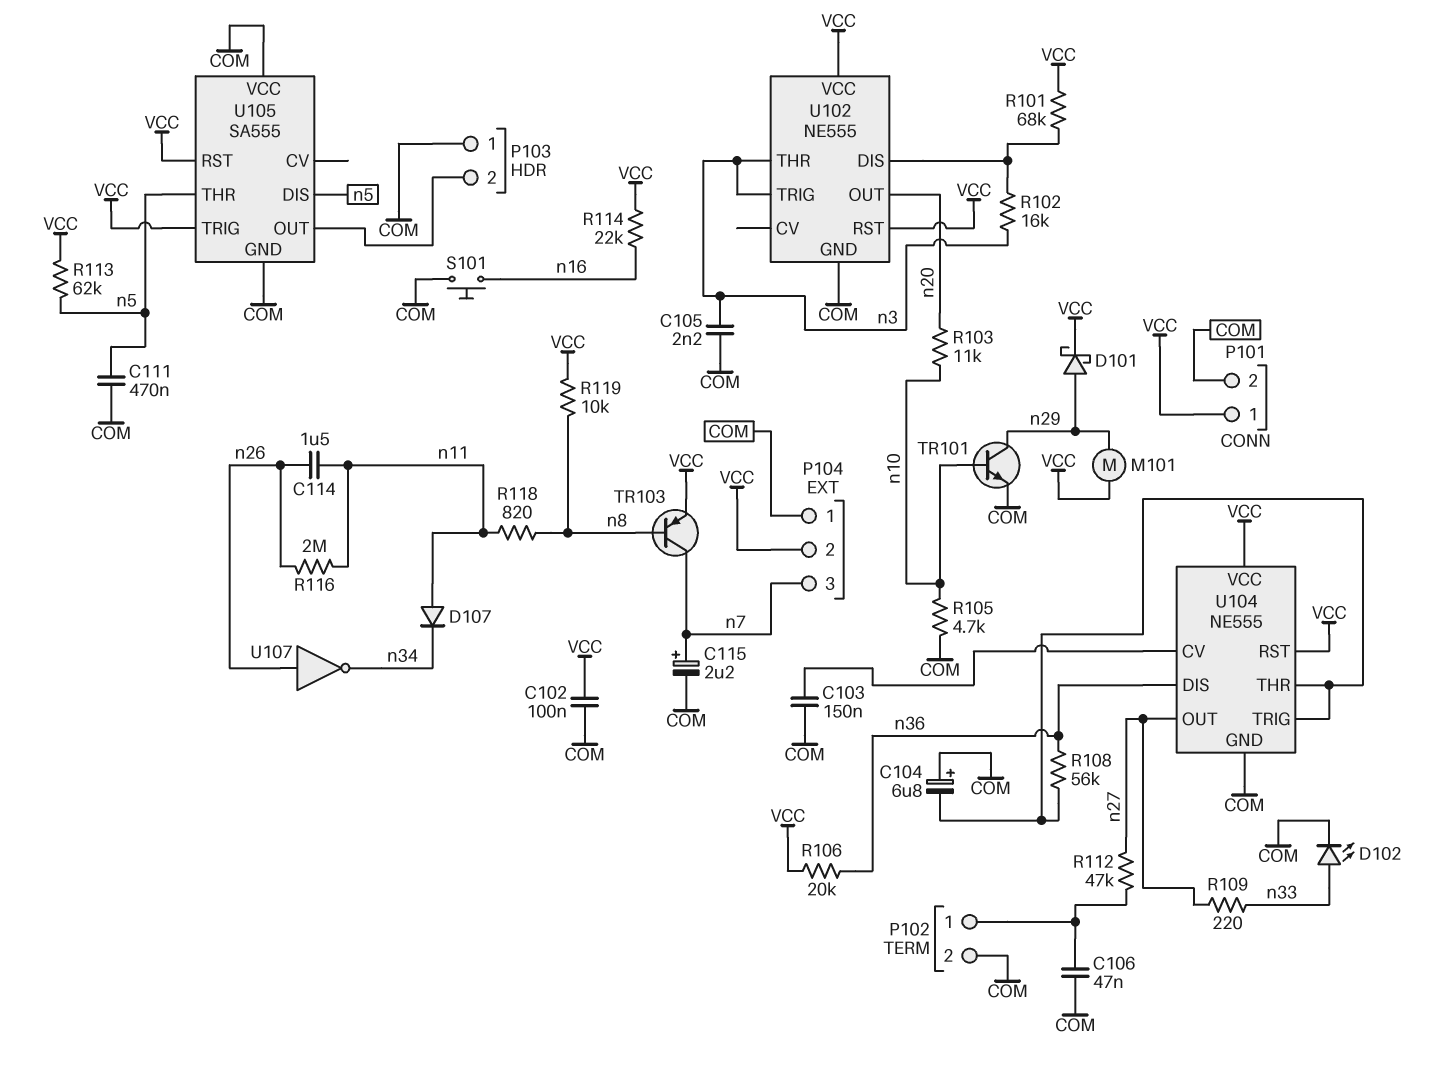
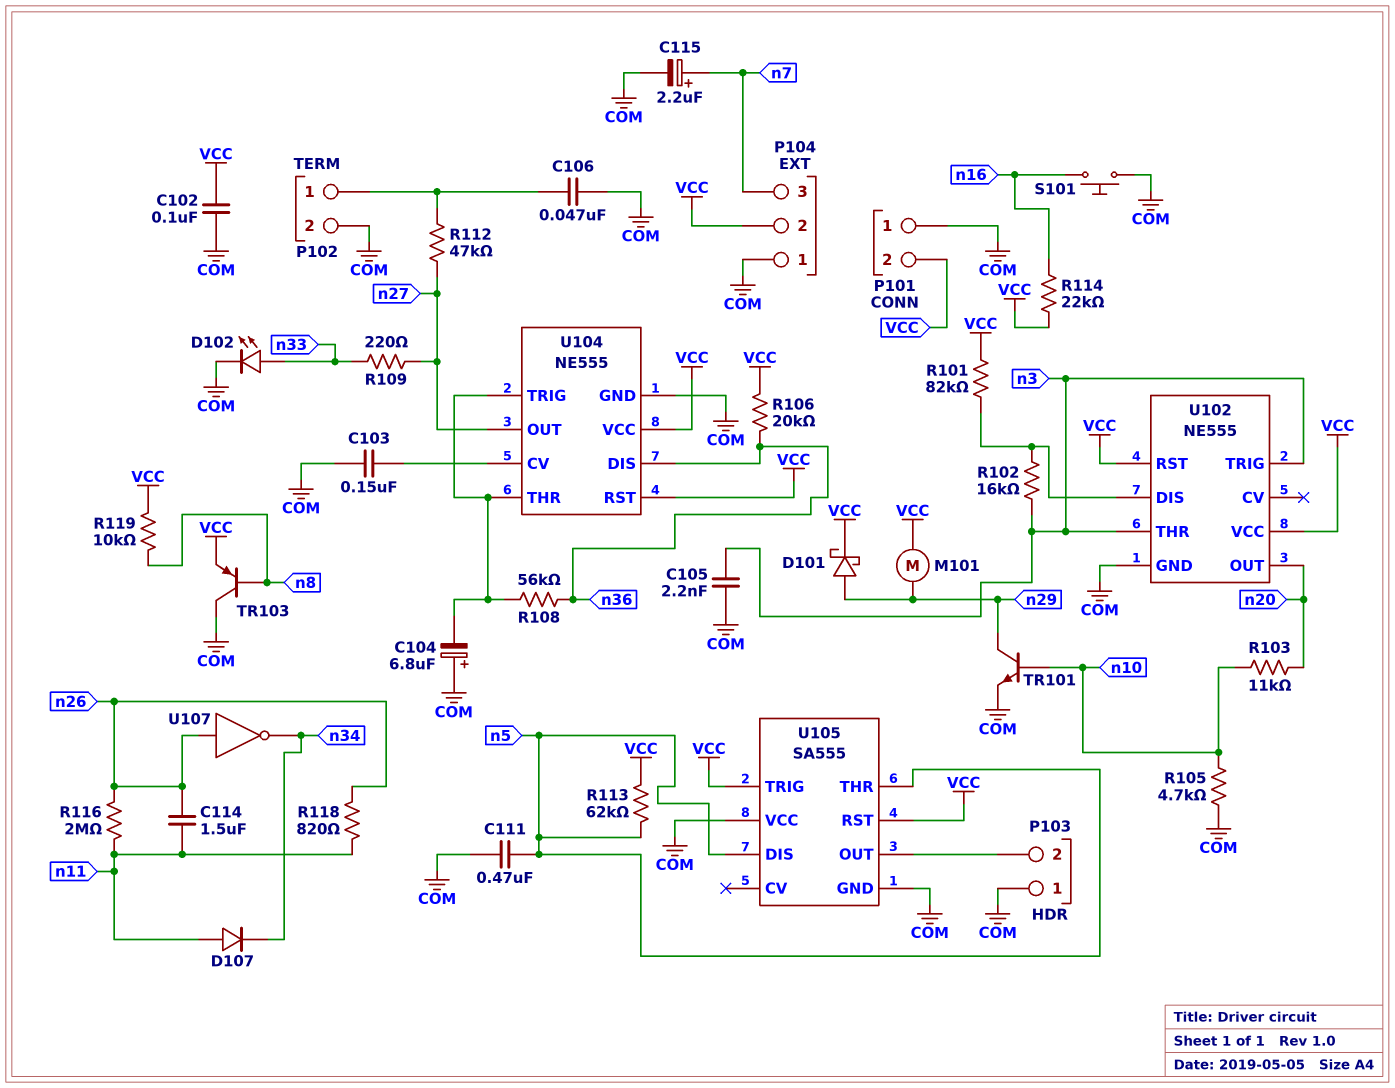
P101 pin 1: VCC -> COM
P101 pin 2: COM -> VCC
R101: 68k (U102/DIS, VCC) -> 82k (U102/DIS, VCC)
R118: 820 (n8, n11) -> 820 (n11, n26)
TR103: PNP (B n8, C n7, E VCC) -> PNP (B n8, C COM, E VCC)

